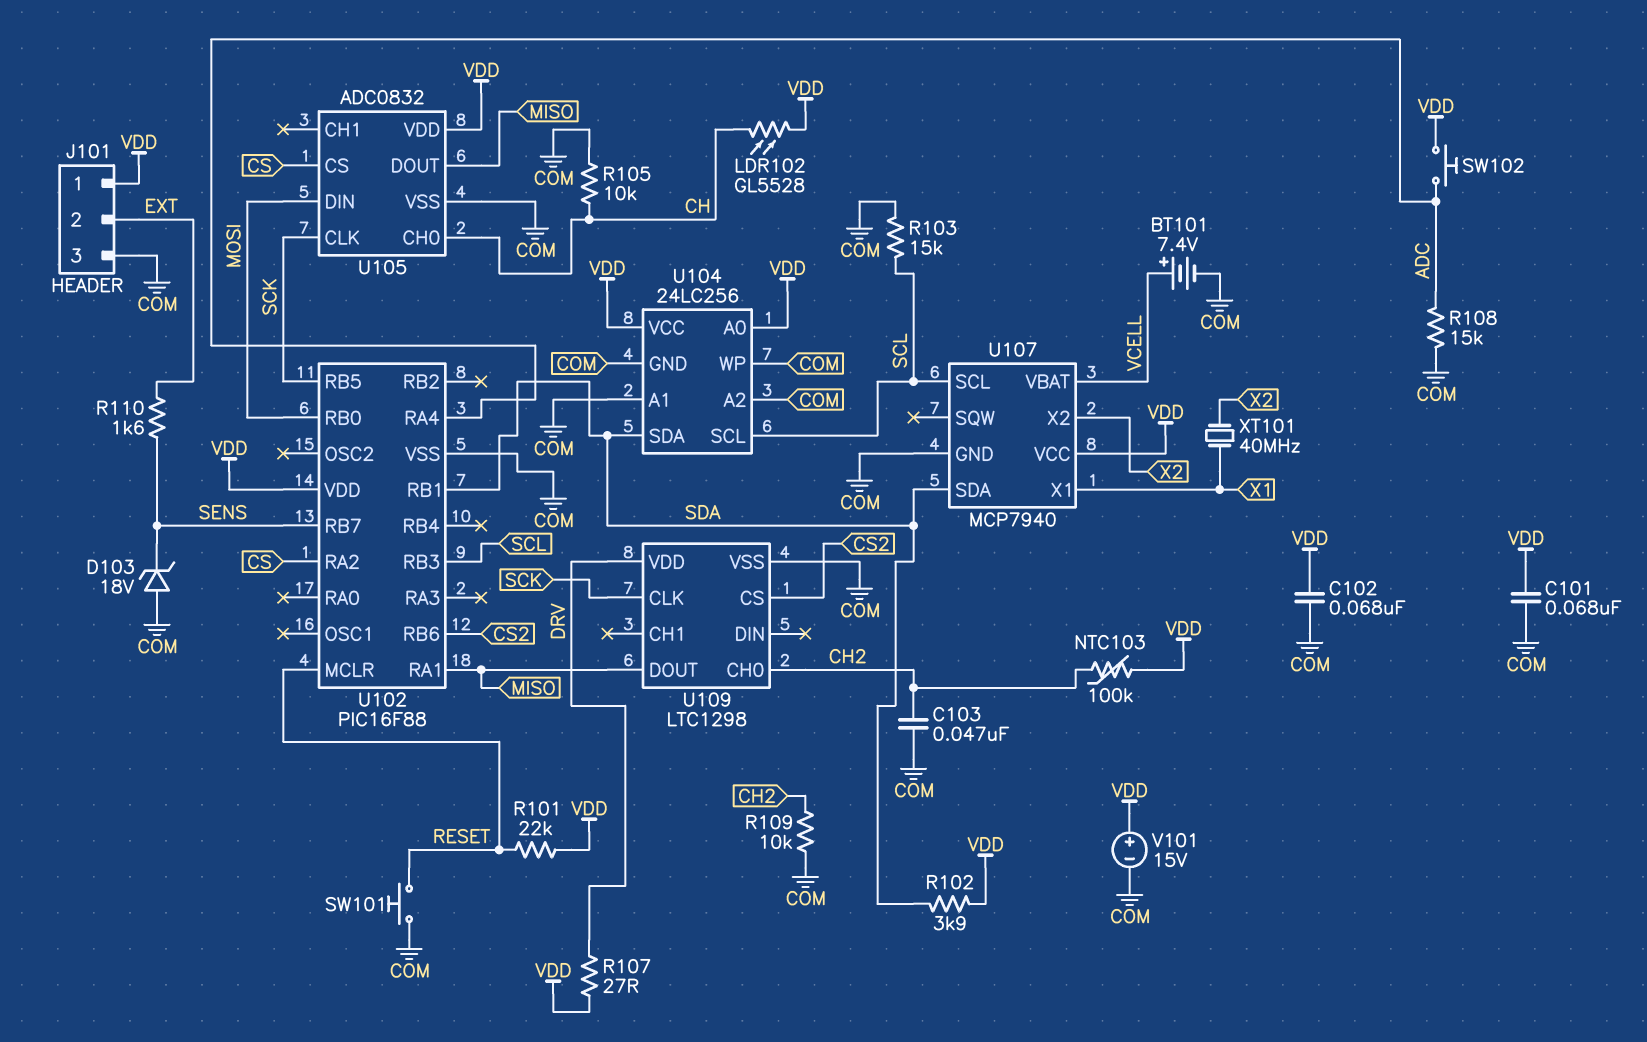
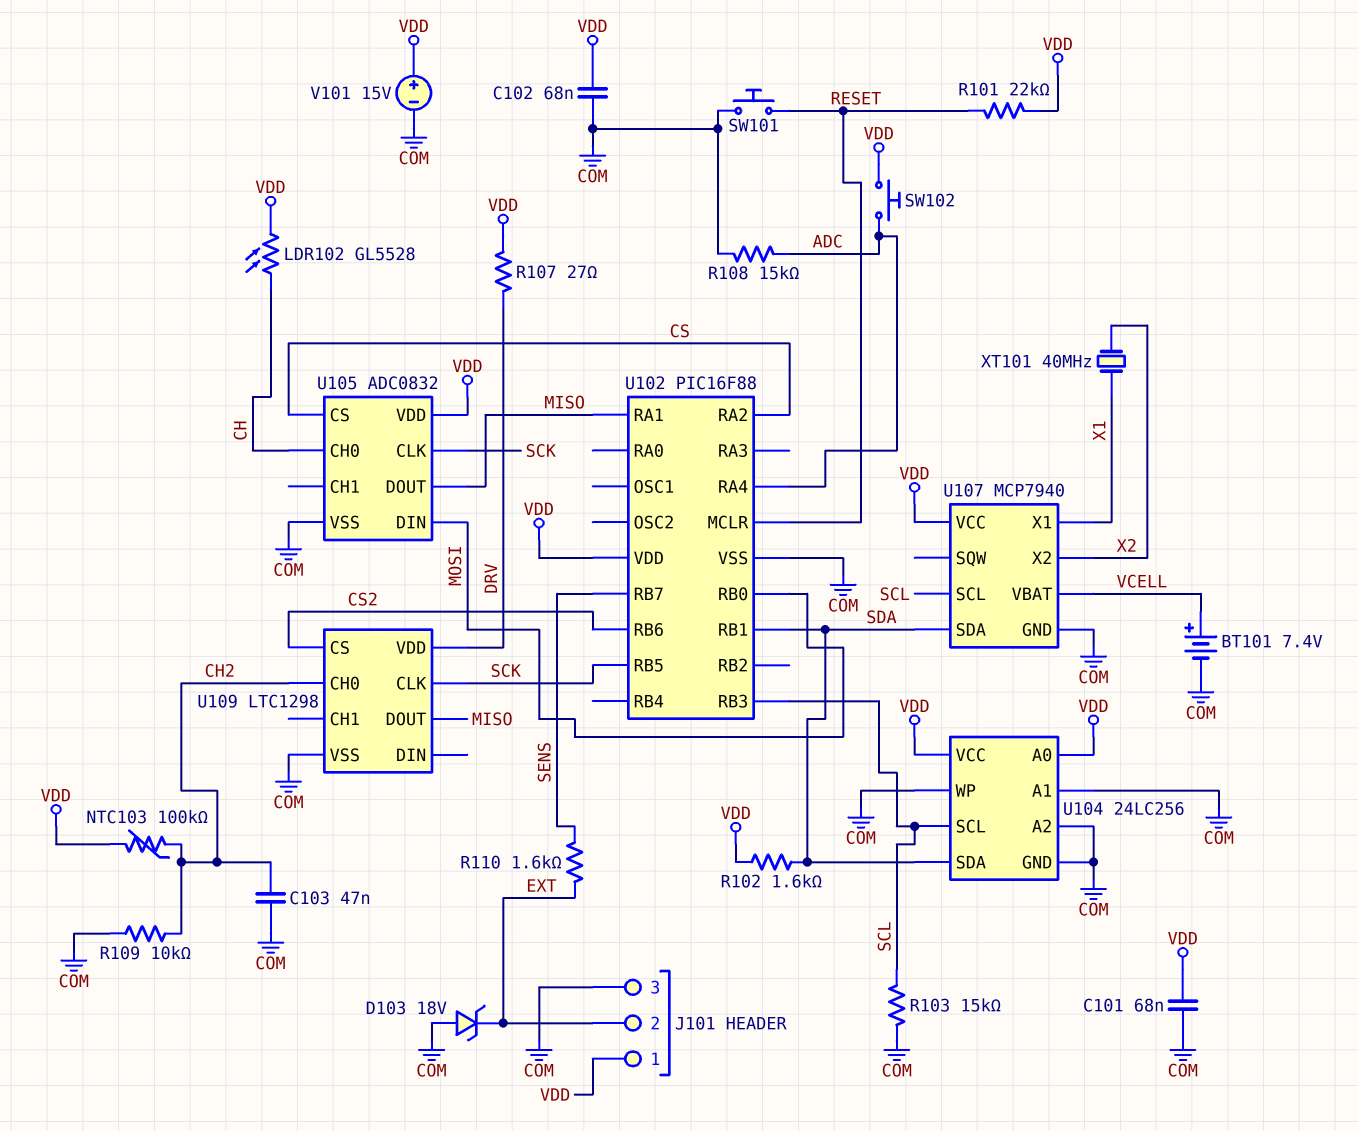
D103: zener 18V (A COM, K SENS) -> zener 18V (A COM, K EXT)
R102: 3.9k (SDA, VDD) -> 1.6k (SDA, VDD)
R105: 10k (CH, COM) -> none

